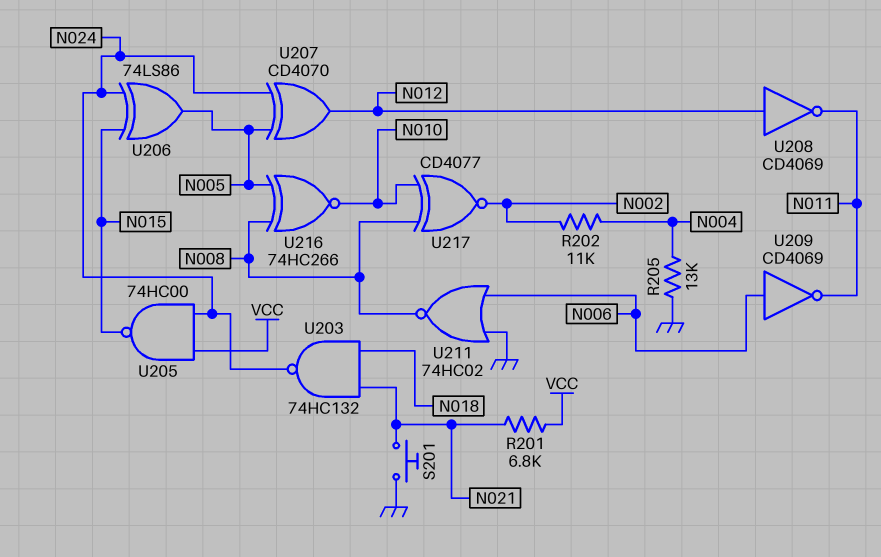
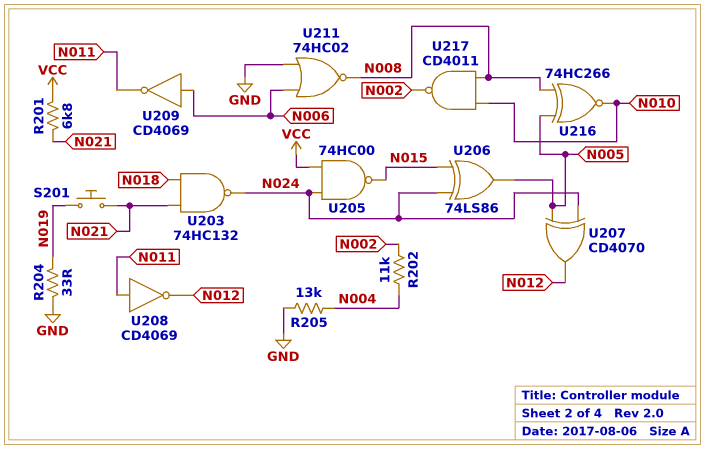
R204: none -> 33 (GND, N019)
S201: button (GND, N021) -> button (N019, N021)
U208: NOT CD4069 (in N012, out N011) -> NOT CD4069 (in N011, out N012)
U217: XNOR CD4077 (in N008, in N010, out N002) -> NAND CD4011 (in N008, in N010, out N002)

